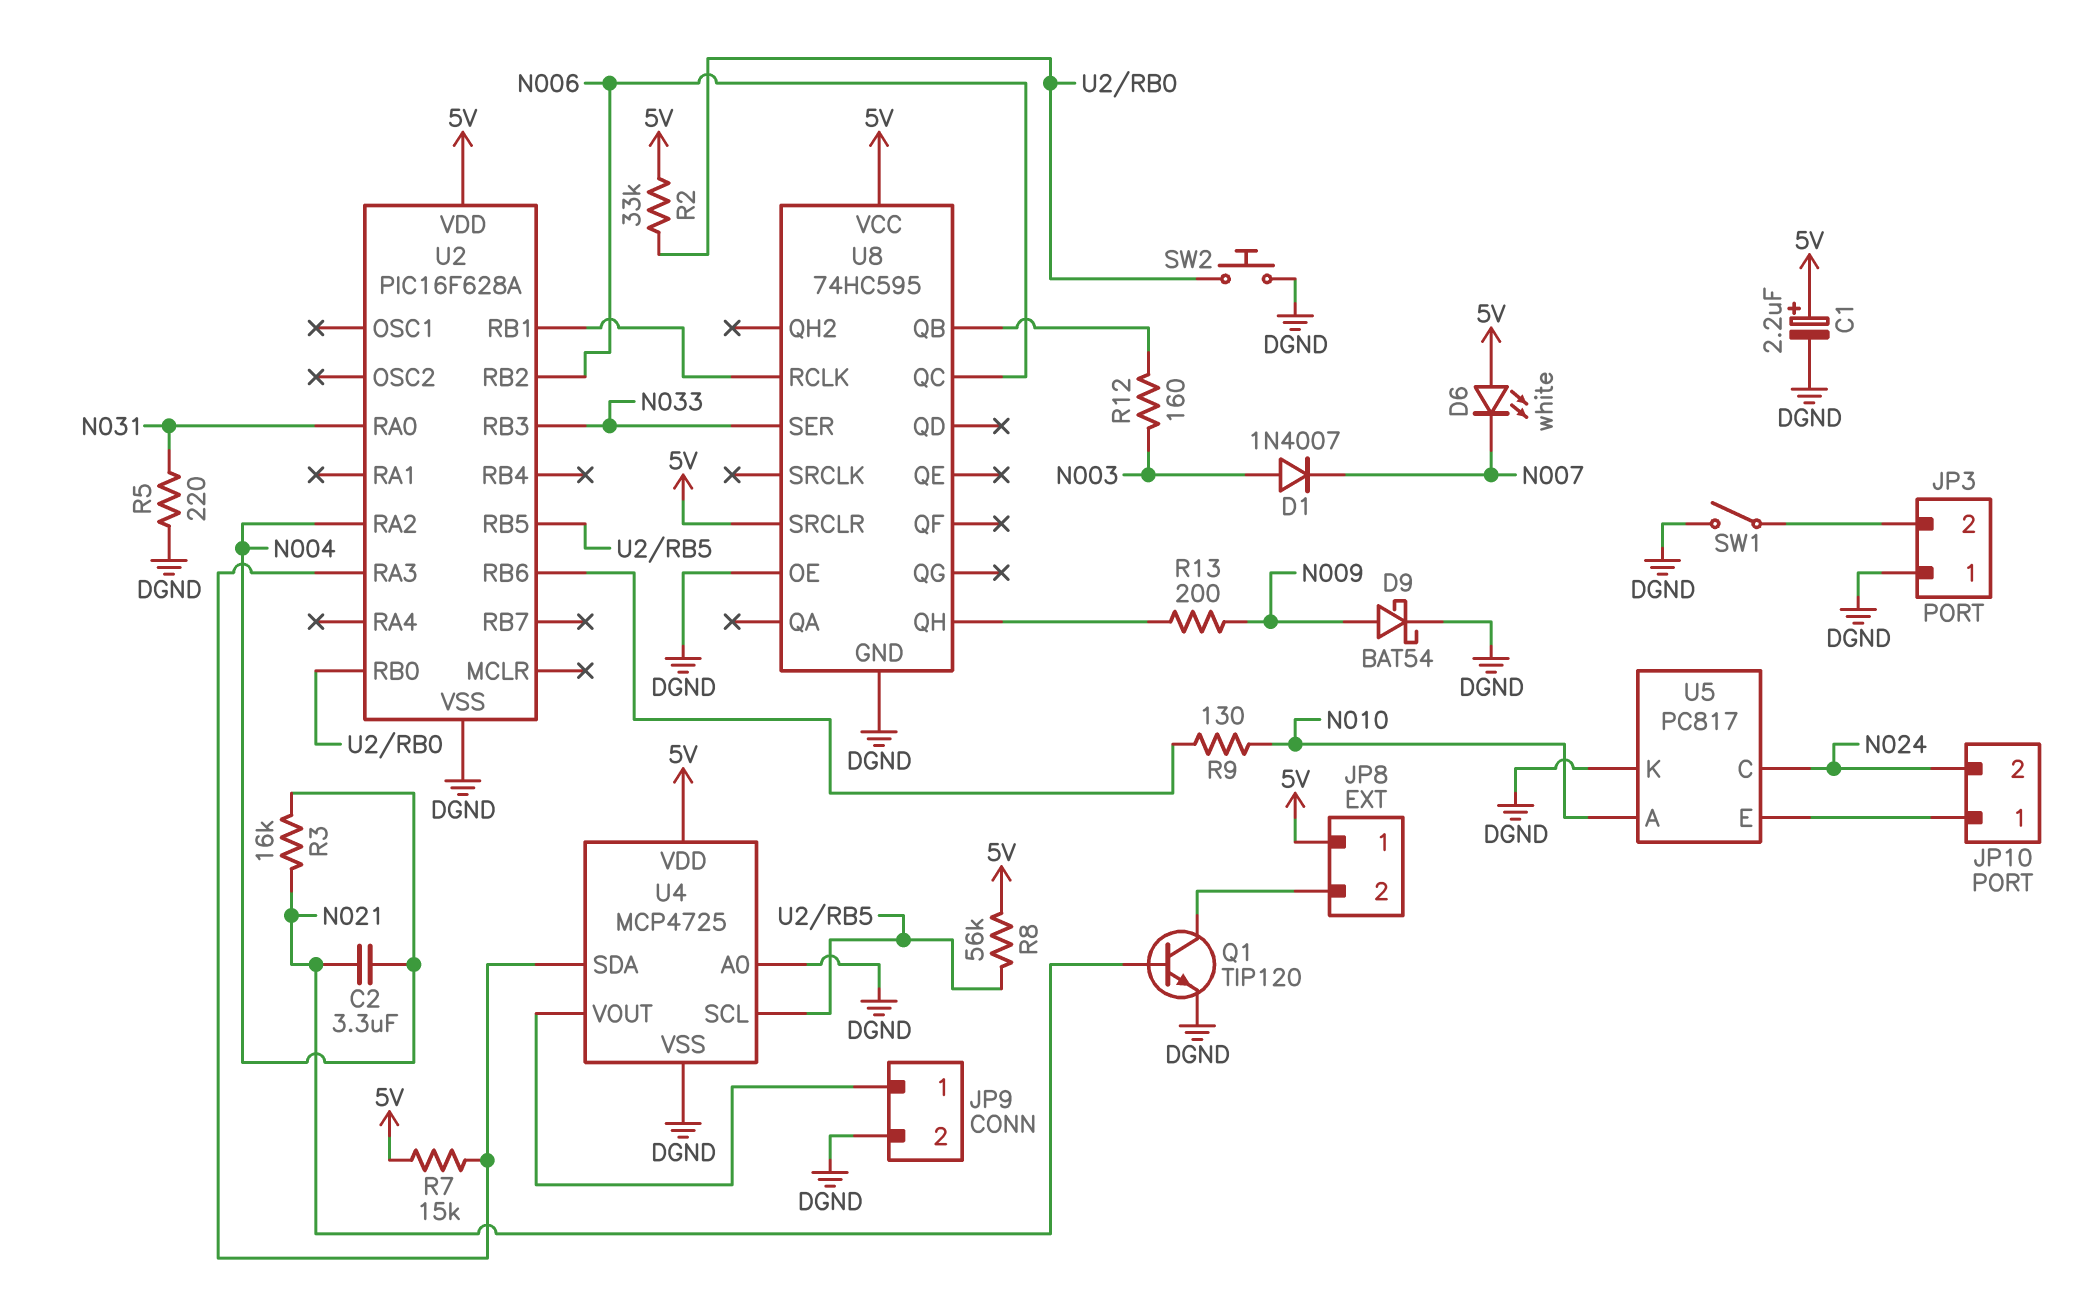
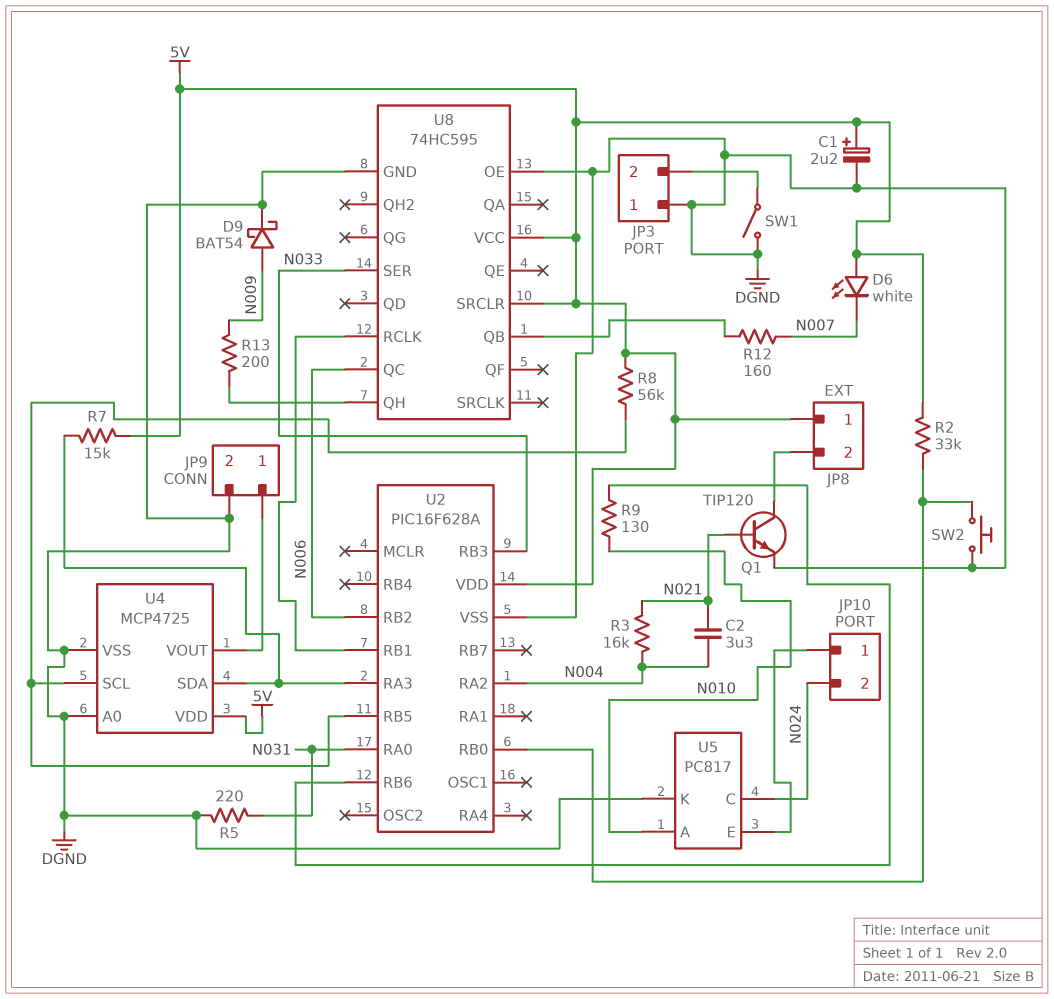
D1: diode 1N4007 (A N003, K N007) -> none
R12: 160 (N003, U8/QB) -> 160 (N007, U8/QB)

